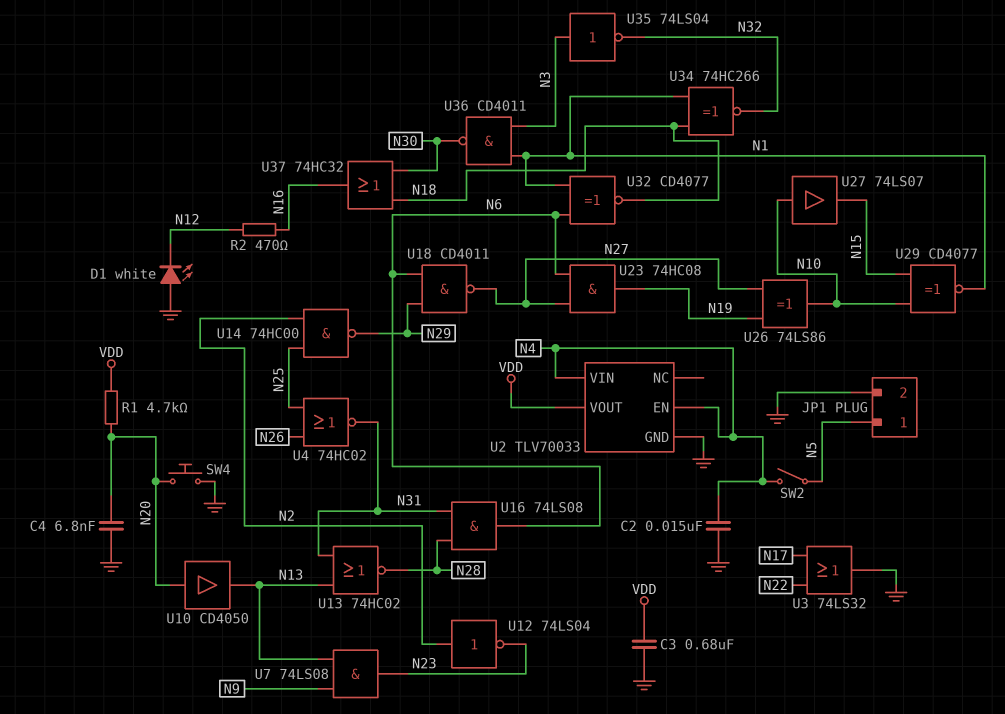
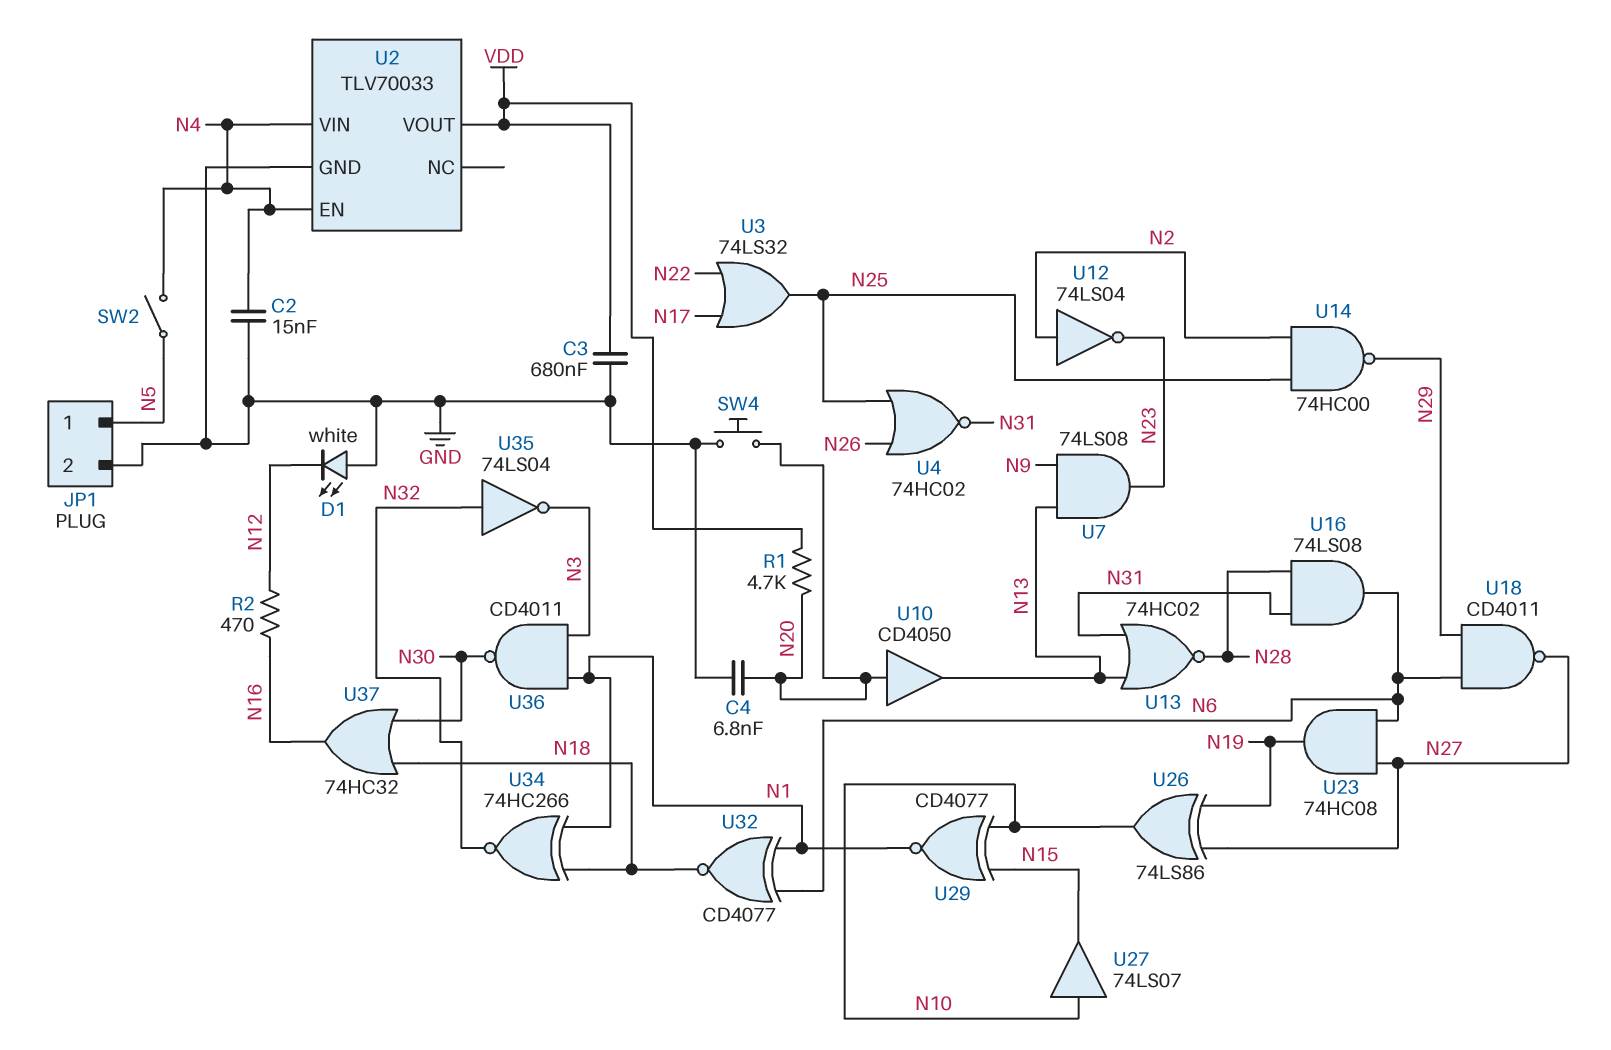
U3: OR 74LS32 (in N17, in N22, out GND) -> OR 74LS32 (in N17, in N22, out N25)
U35: NOT 74LS04 (in N3, out N32) -> NOT 74LS04 (in N32, out N3)

